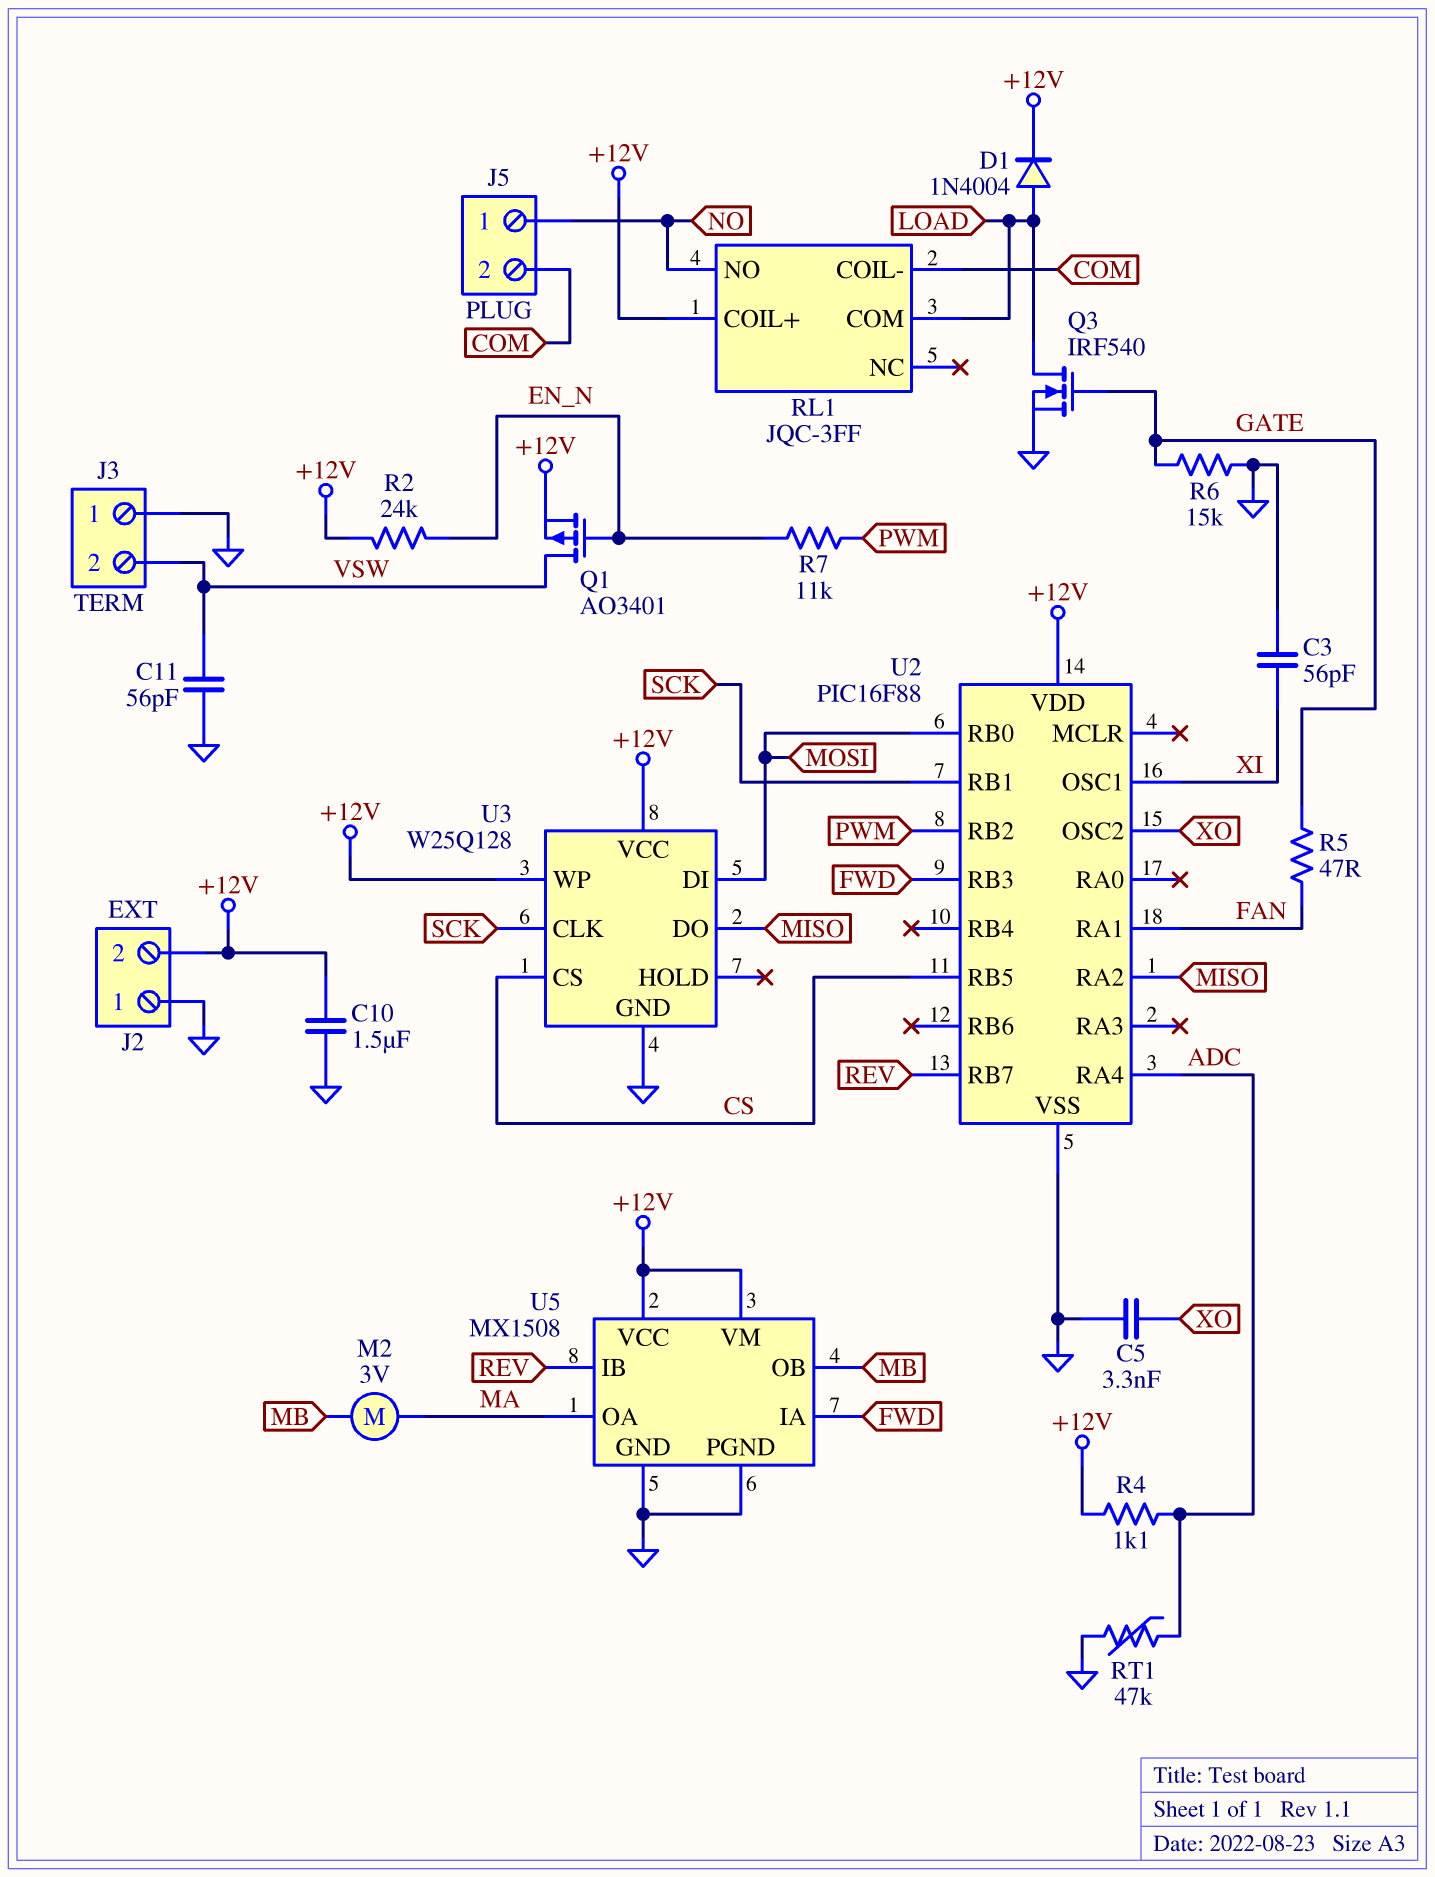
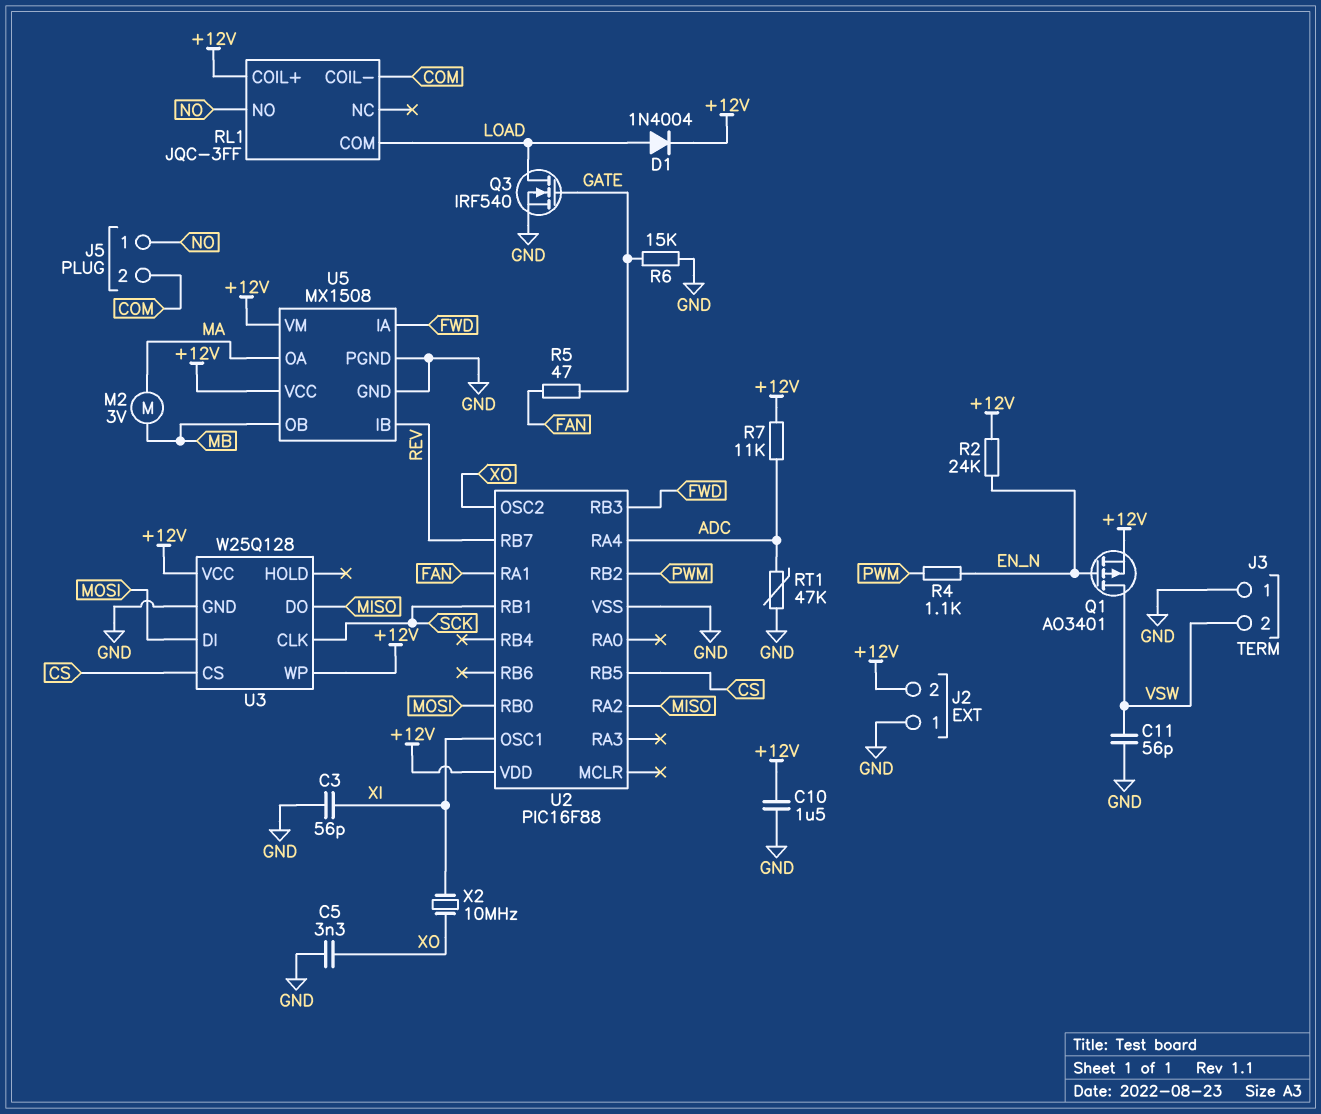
R4: 1.1k (+12V, ADC) -> 1.1k (EN_N, PWM)
R7: 11k (EN_N, PWM) -> 11k (+12V, ADC)
X2: none -> 10MHz (XI, XO)

